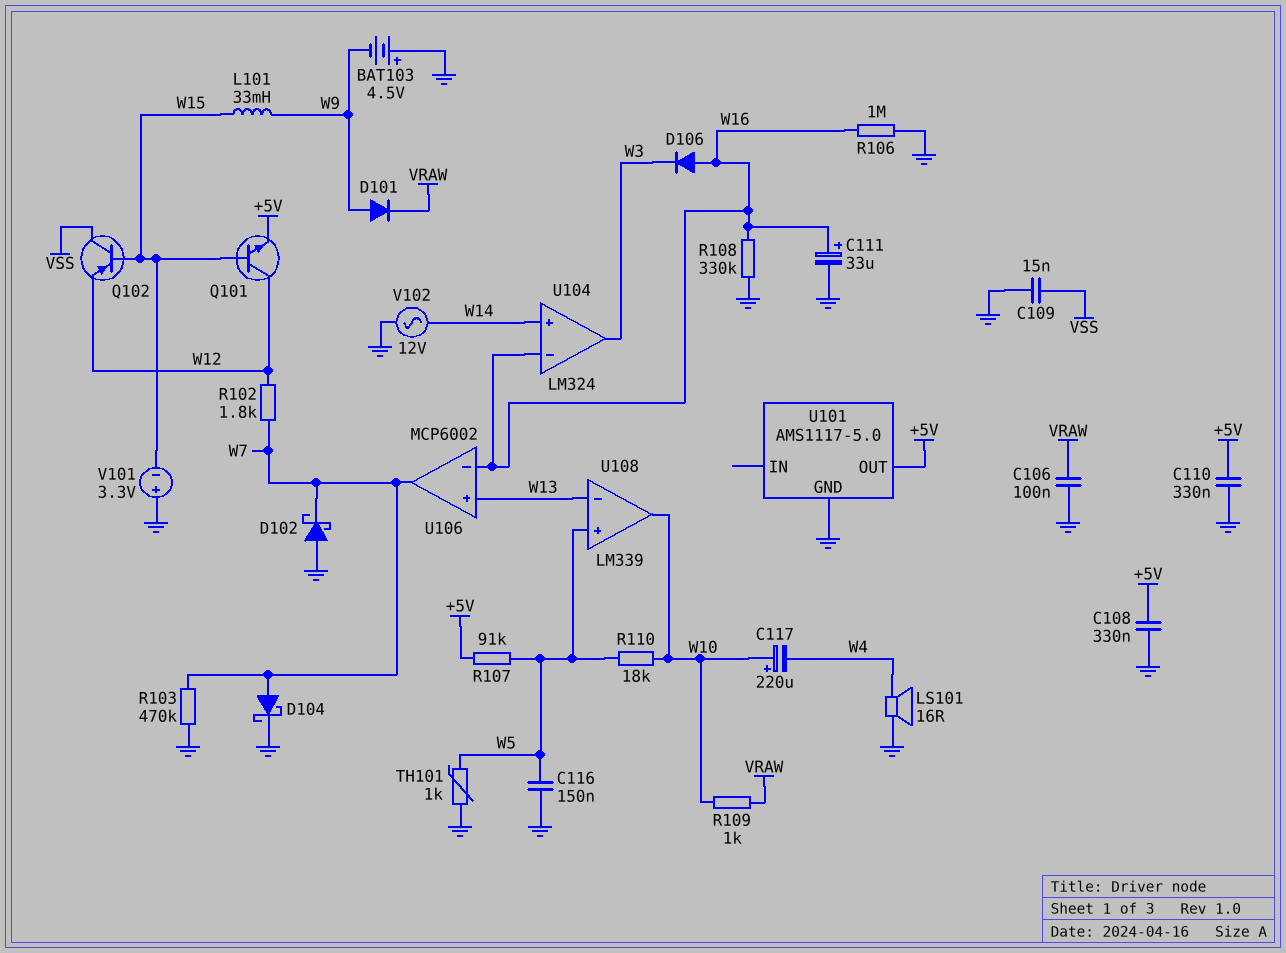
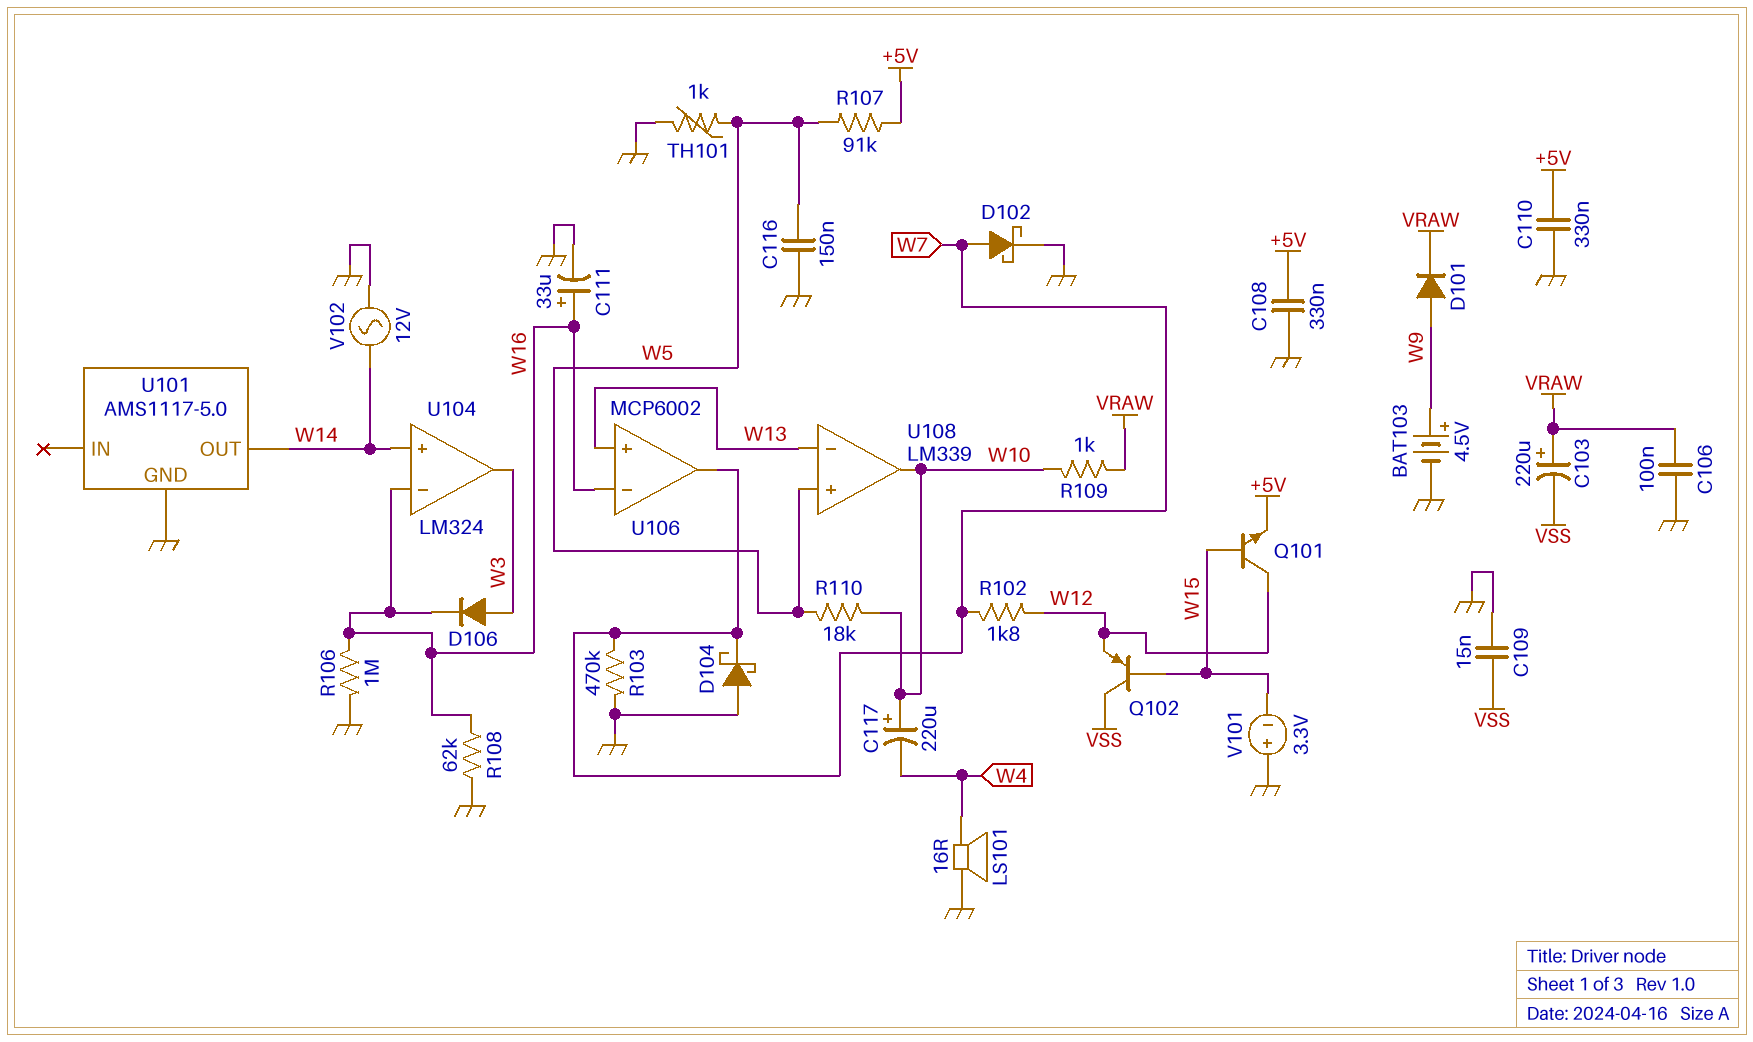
BAT103: 4.5V (plus GND, minus W9) -> 4.5V (plus W9, minus GND)
C103: none -> 220uF (plus VRAW, minus VSS)
D102: schottky (A GND, K W7) -> schottky (A W7, K GND)
D104: schottky (A W7, K GND) -> schottky (A GND, K W7)
D106: diode (A W16, K W3) -> diode (A W3, K W16)
L101: 33mH (W9, W15) -> none
R108: 330k (GND, W16) -> 62k (GND, W16)
U101 pin OUT: +5V -> W14

